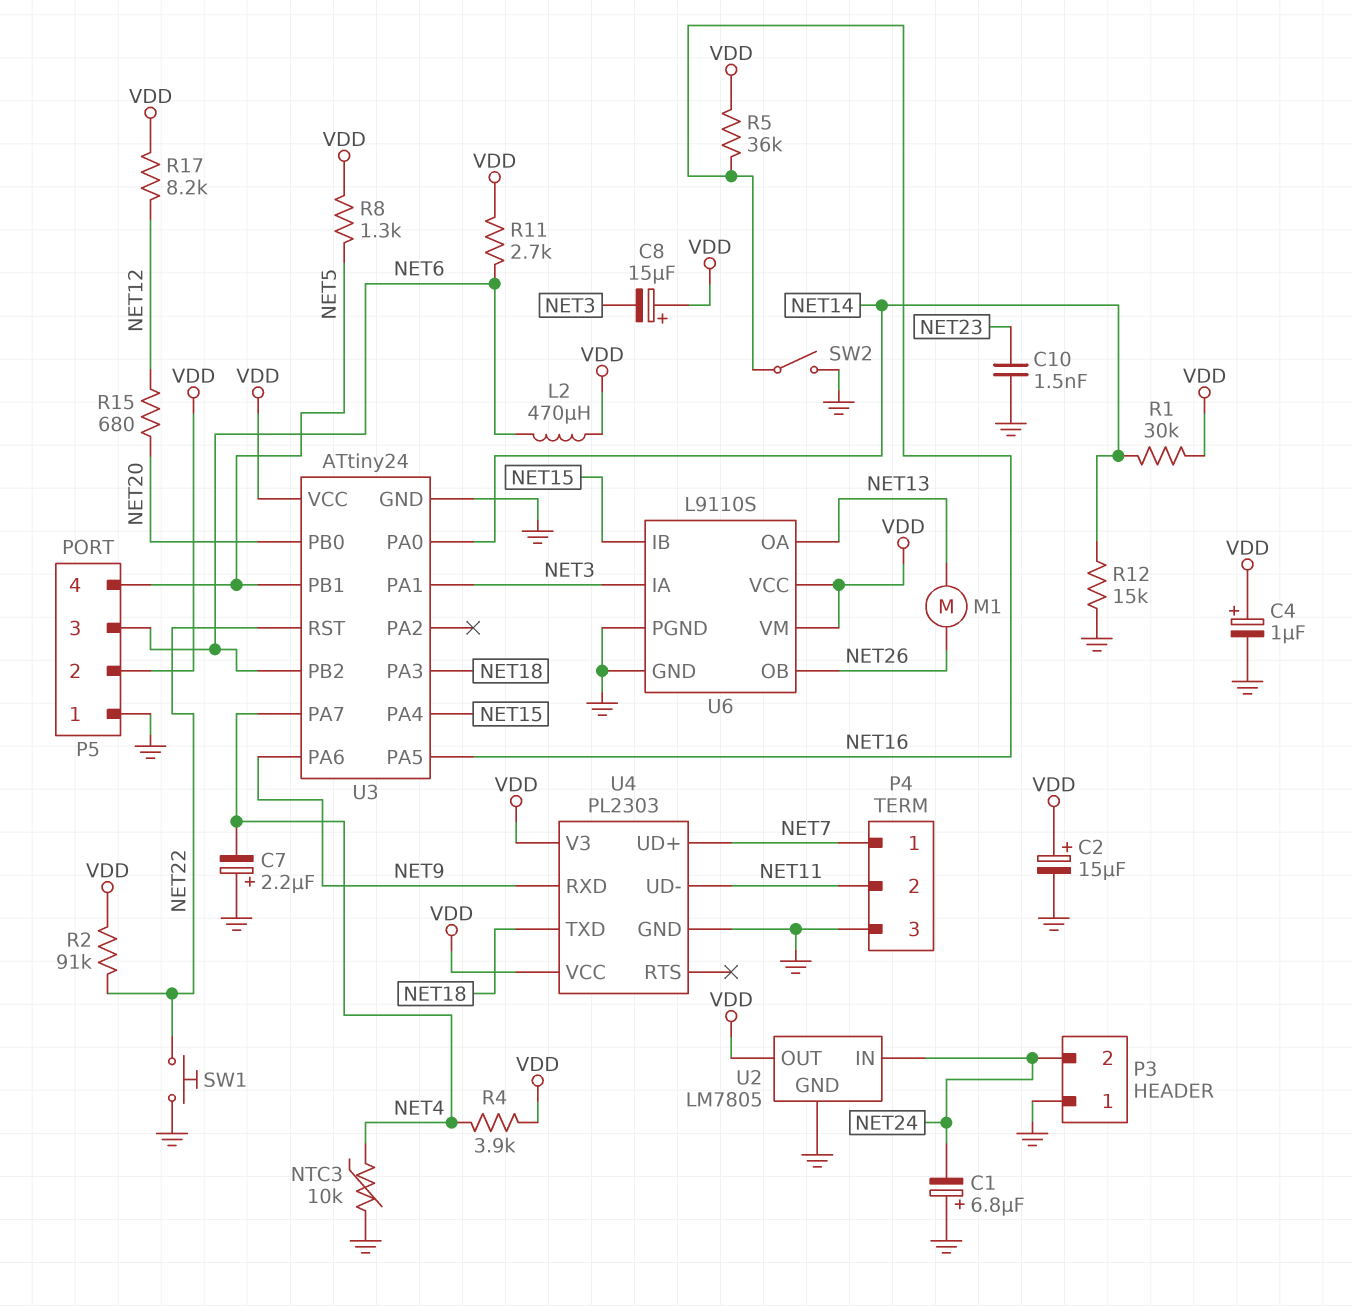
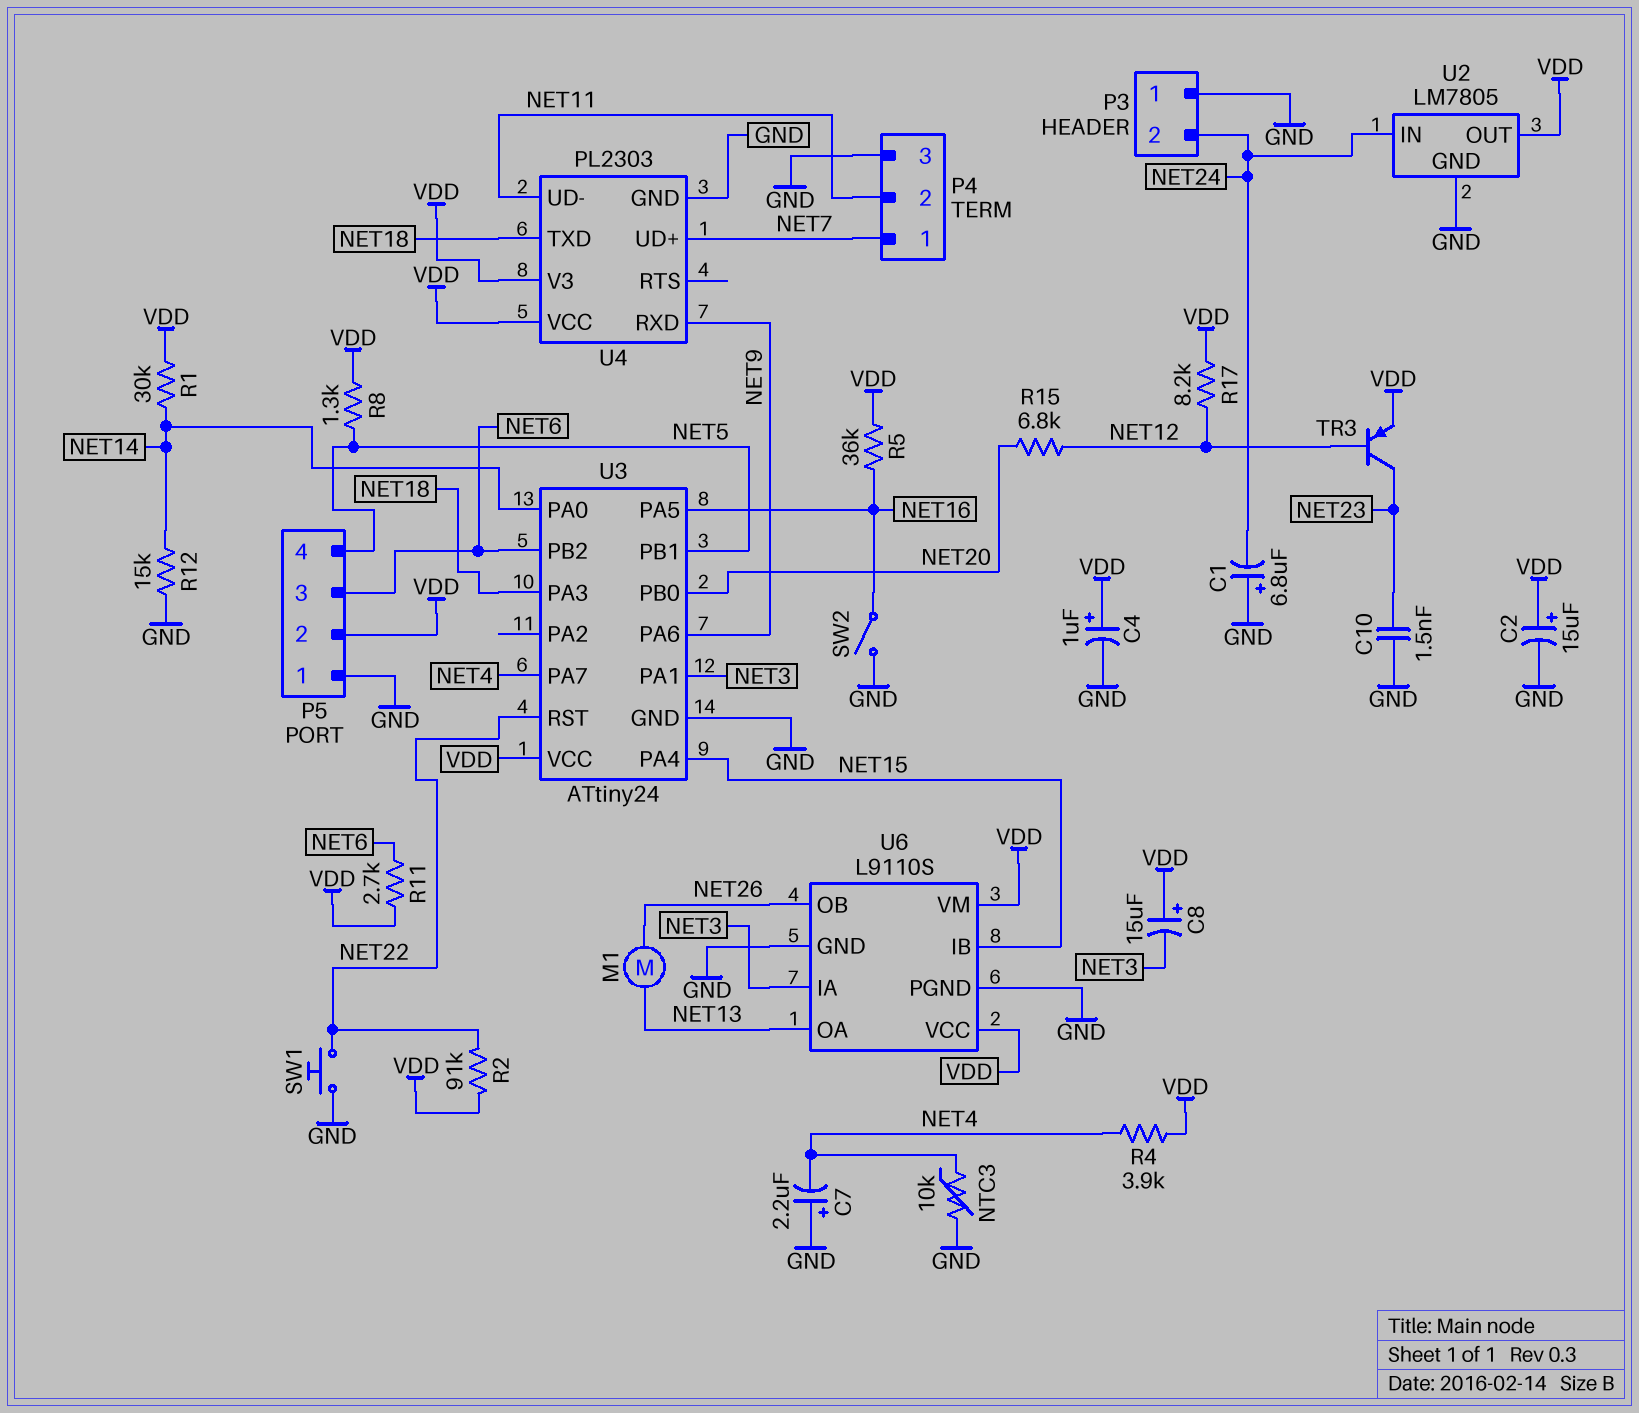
L2: 470uH (NET6, VDD) -> none
R15: 680 (NET12, NET20) -> 6.8k (NET12, NET20)
TR3: none -> PNP (B NET12, C NET23, E VDD)

